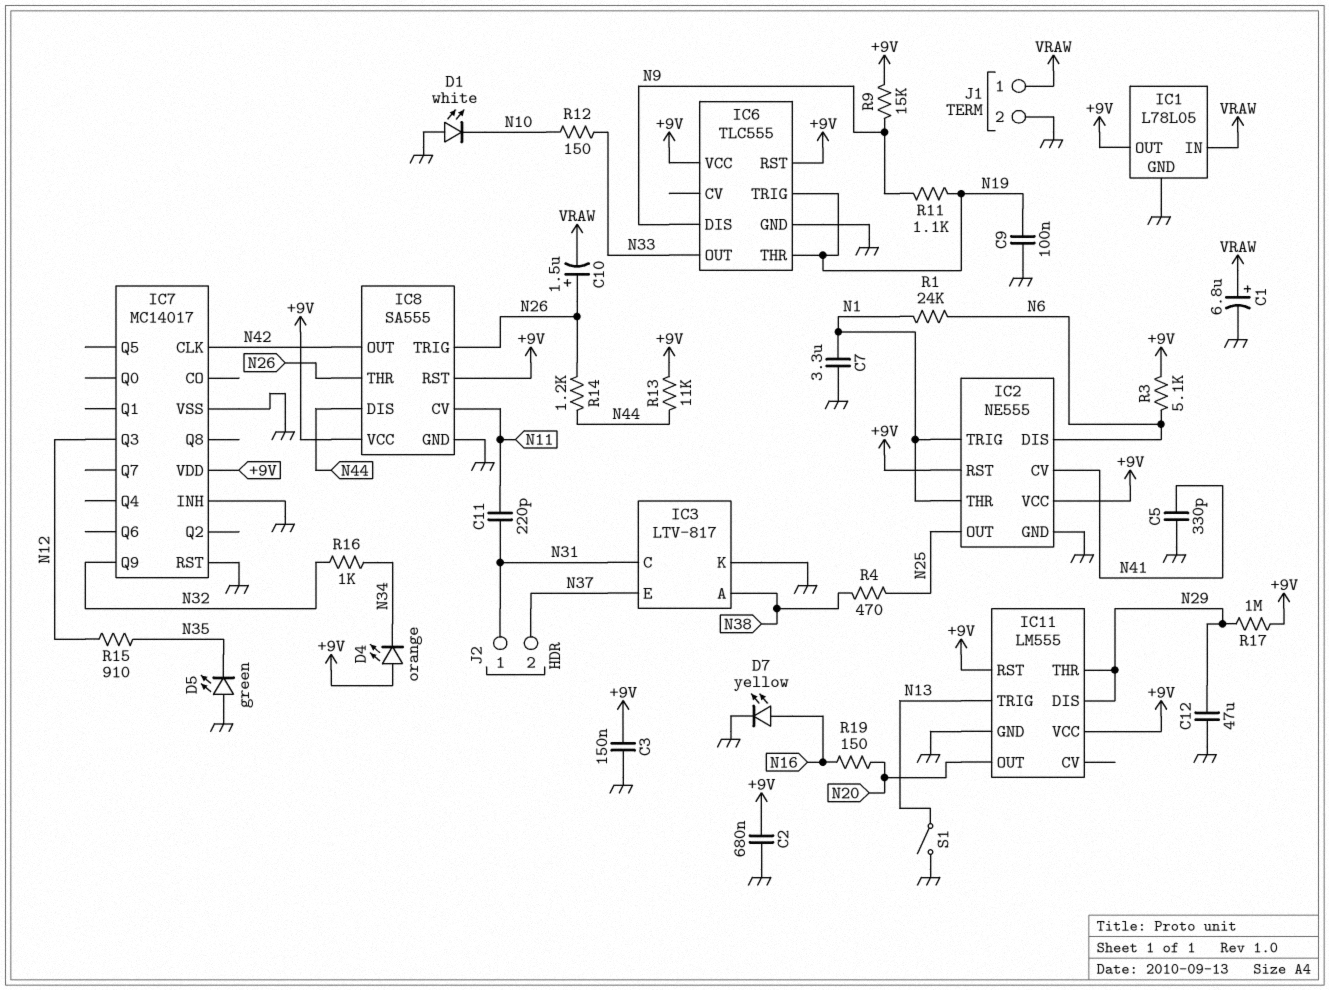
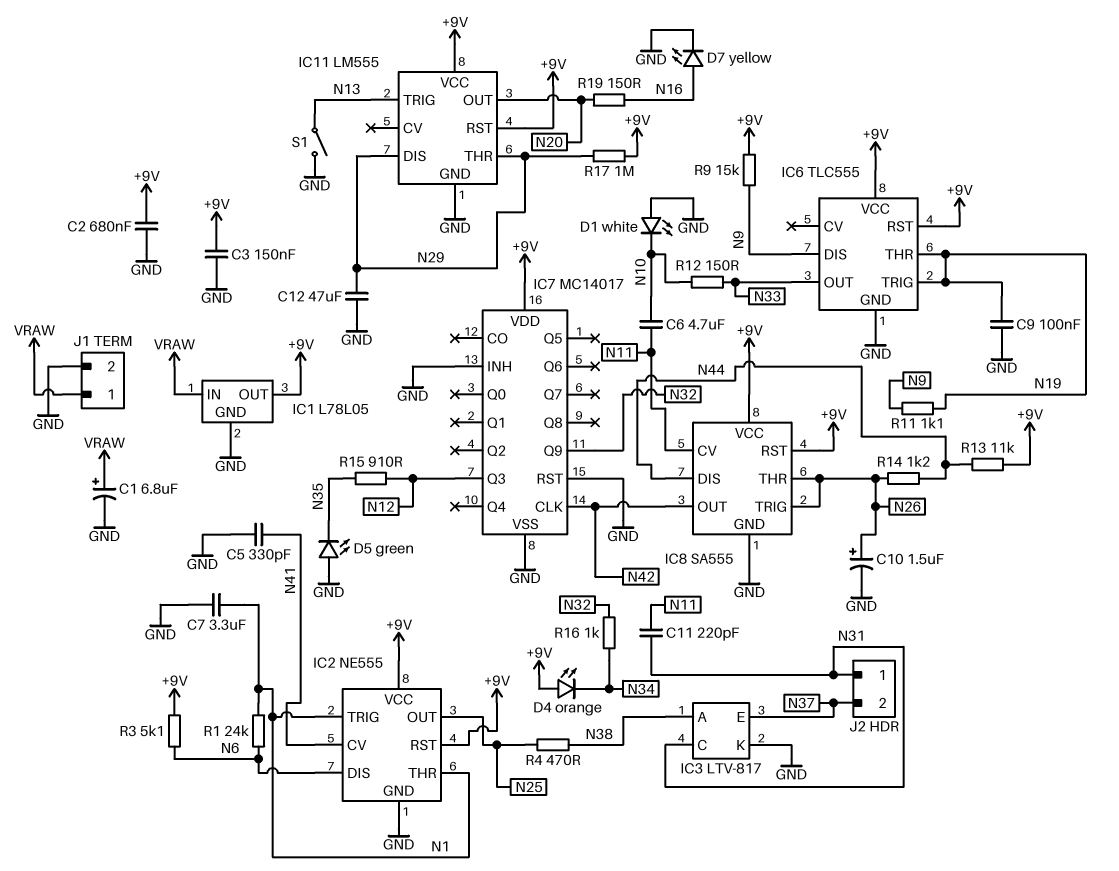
C6: none -> 4.7uF (N10, N11)
C10: 1.5uF (plus N26, minus VRAW) -> 1.5uF (plus N26, minus GND)

